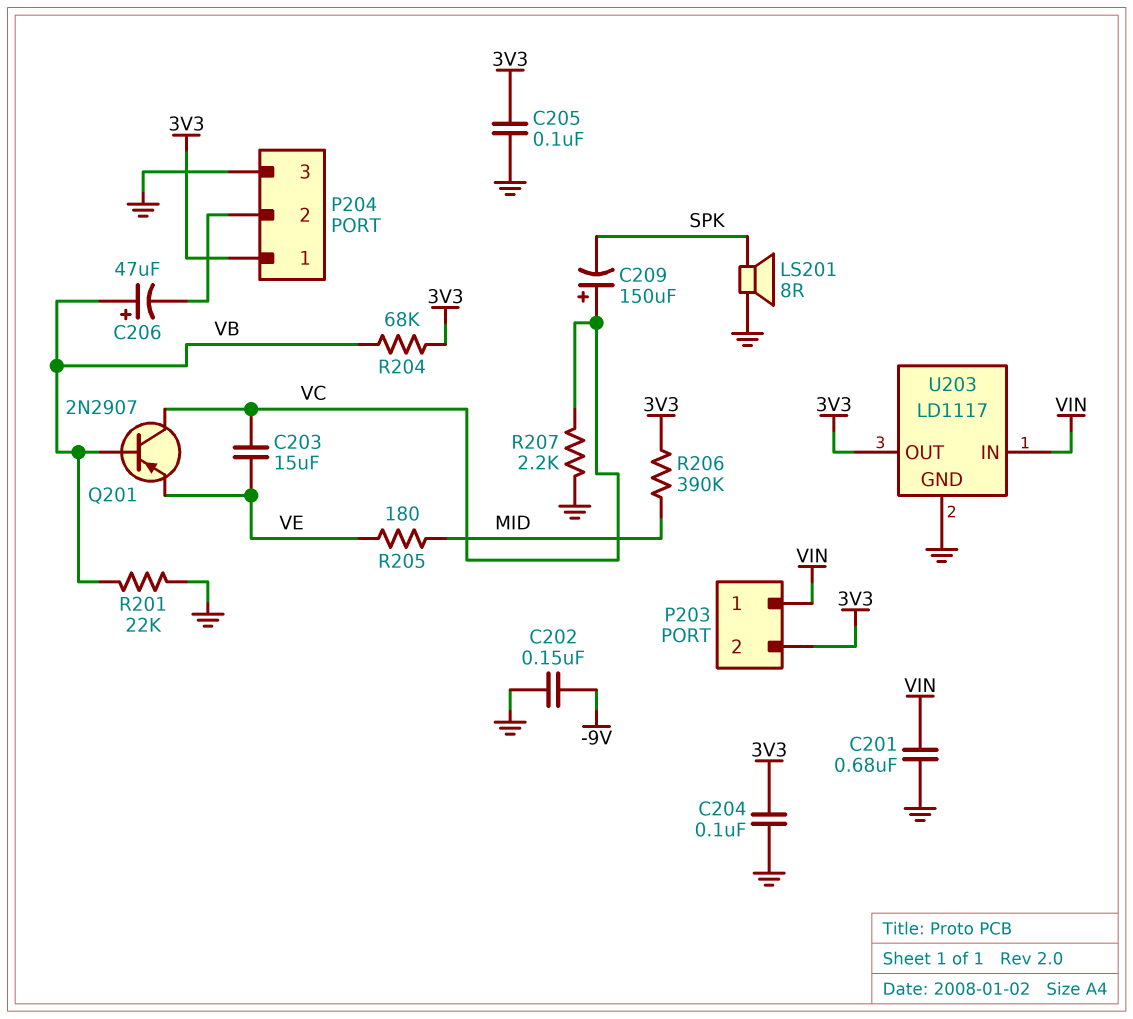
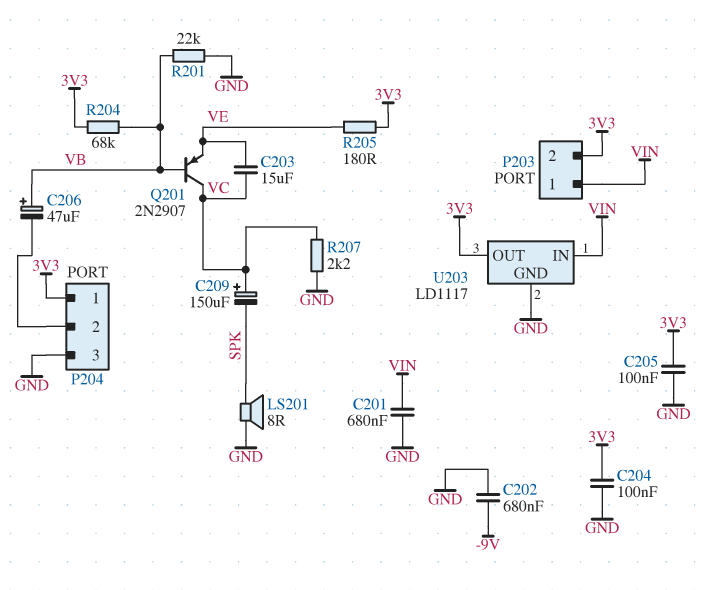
C202: 150nF (-9V, GND) -> 680nF (-9V, GND)
R205: 180 (MID, VE) -> 180 (3V3, VE)
R206: 390k (3V3, MID) -> none

